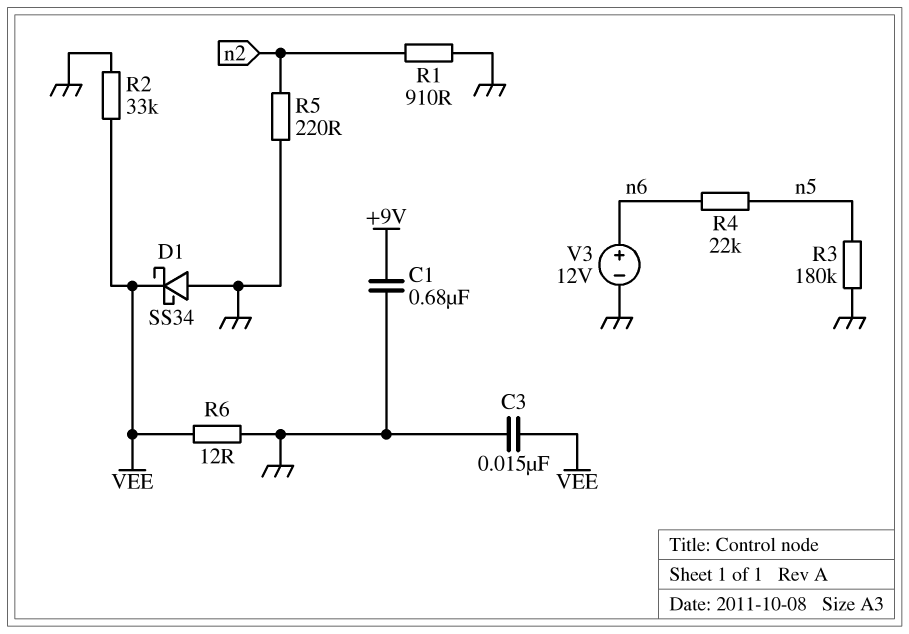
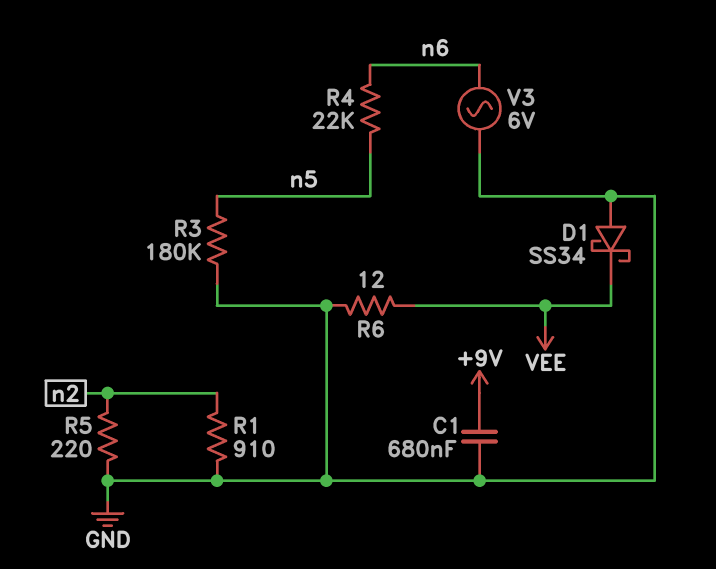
C3: 15nF (GND, VEE) -> none
R2: 33k (GND, VEE) -> none
V3: 12V (plus n6, minus GND) -> AC 6V (GND, n6)

